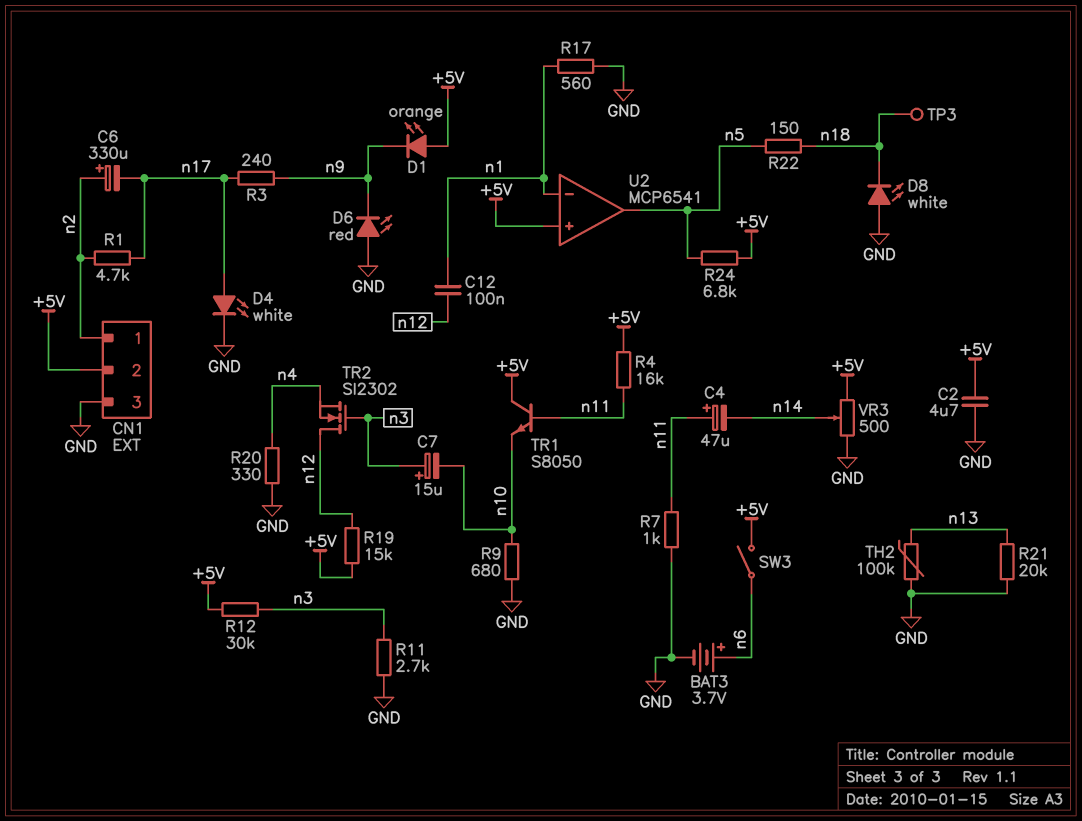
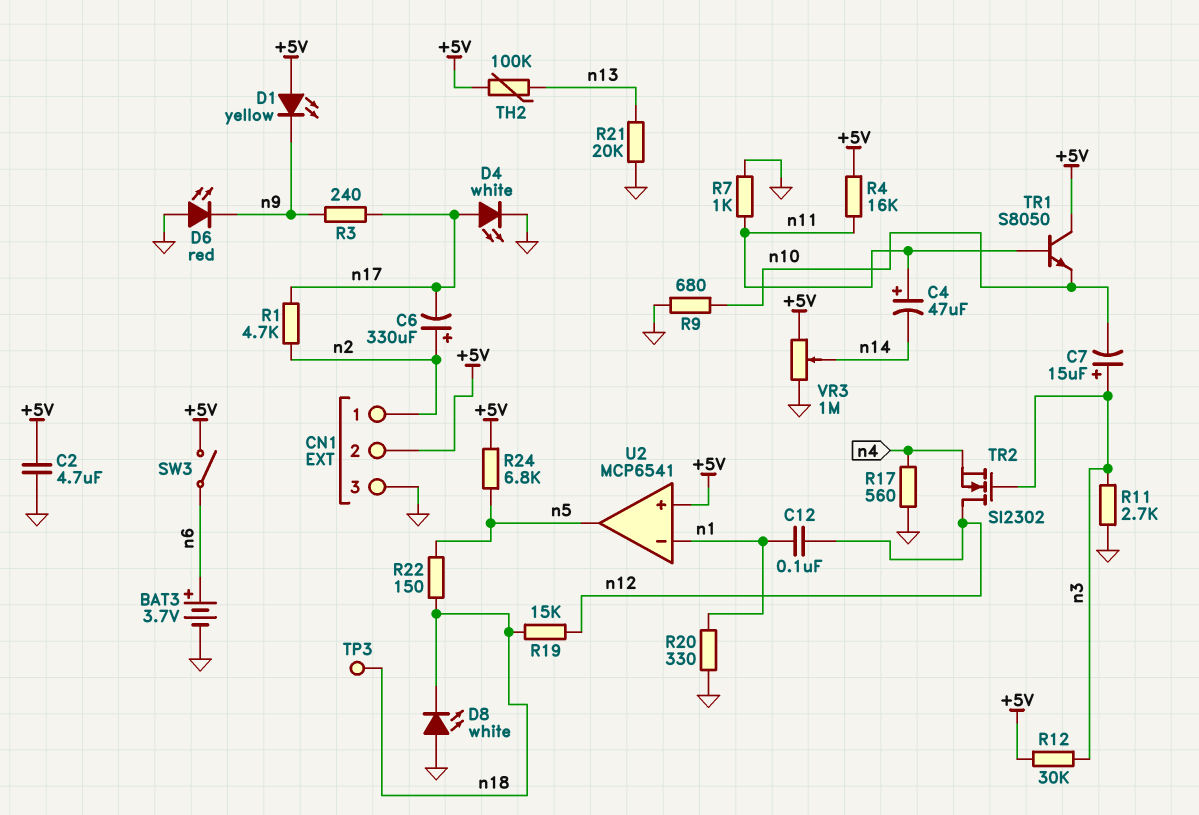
D1: LED orange (A +5V, K n9) -> LED yellow (A +5V, K n9)
R17: 560 (GND, n1) -> 560 (GND, n4)
R19: 15k (+5V, n12) -> 15k (n12, n18)
R20: 330 (GND, n4) -> 330 (GND, n1)
TH2: 100k (GND, n13) -> 100k (+5V, n13)
VR3: 500 (+5V, GND, wiper n14) -> 1M (+5V, GND, wiper n14)

